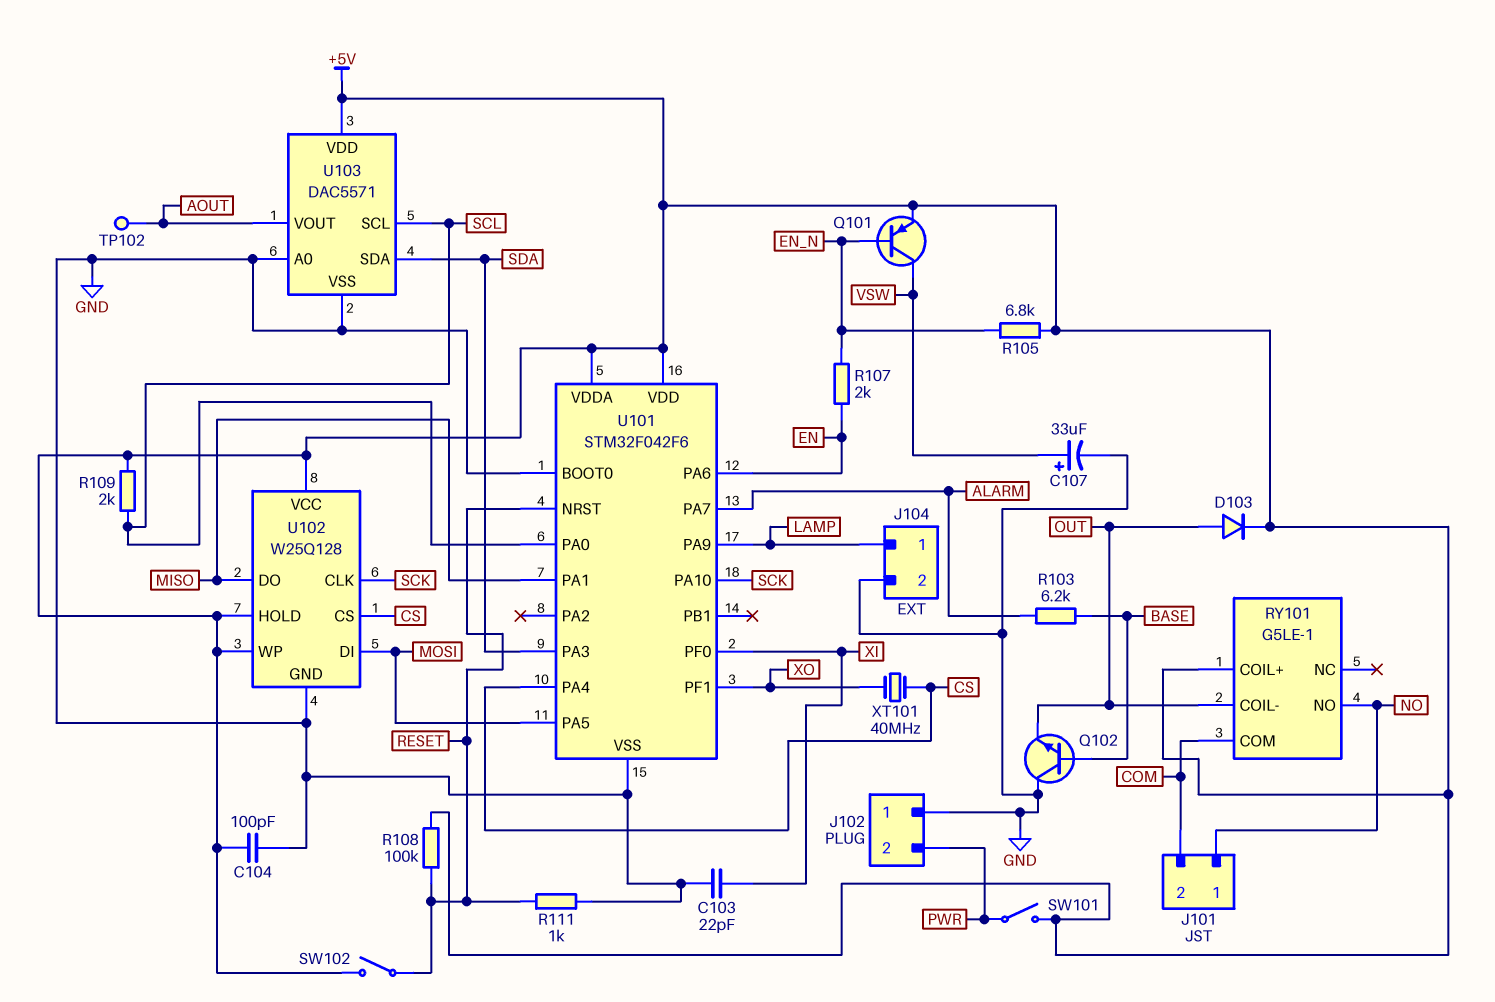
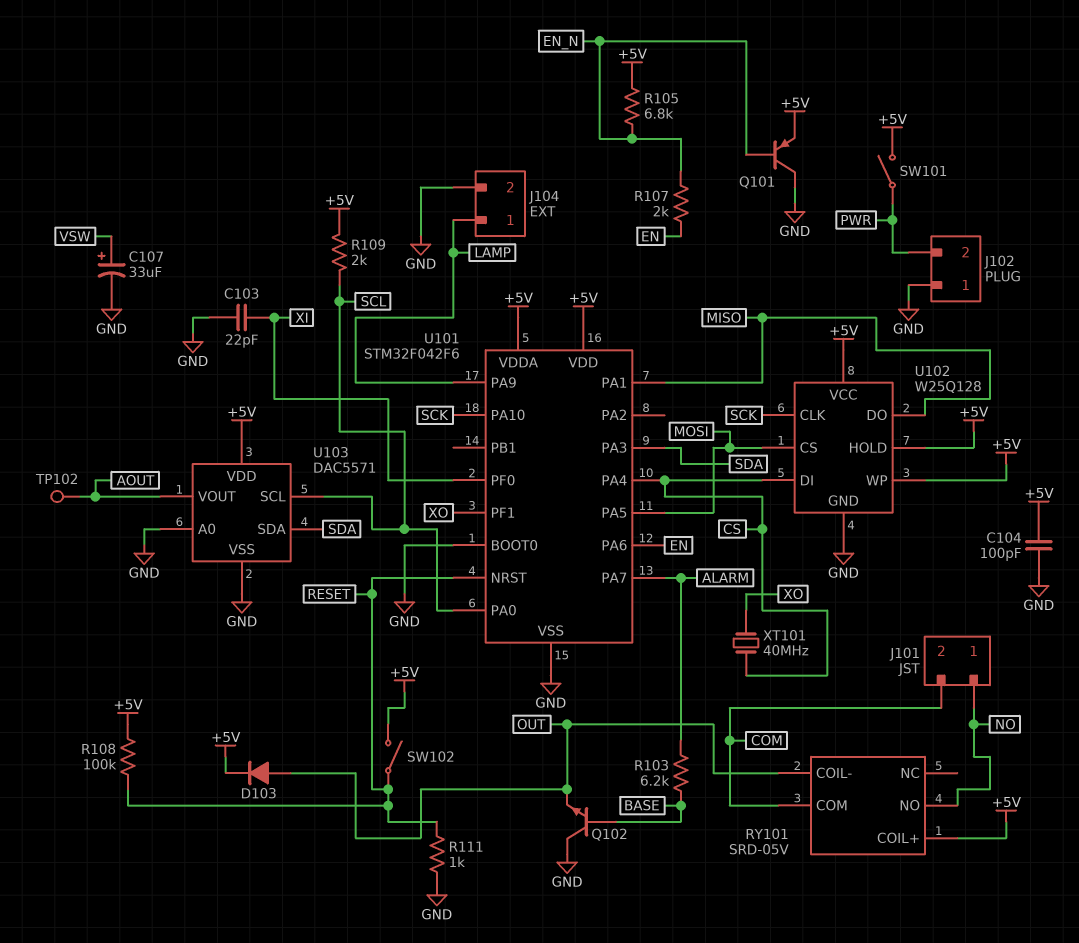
Q101: PNP (B EN_N, C VSW, E +5V) -> PNP (B EN_N, C GND, E +5V)
RY101: G5LE-1 -> SRD-05V
U102 pin CS: CS -> MOSI
U102 pin DI: MOSI -> CS

